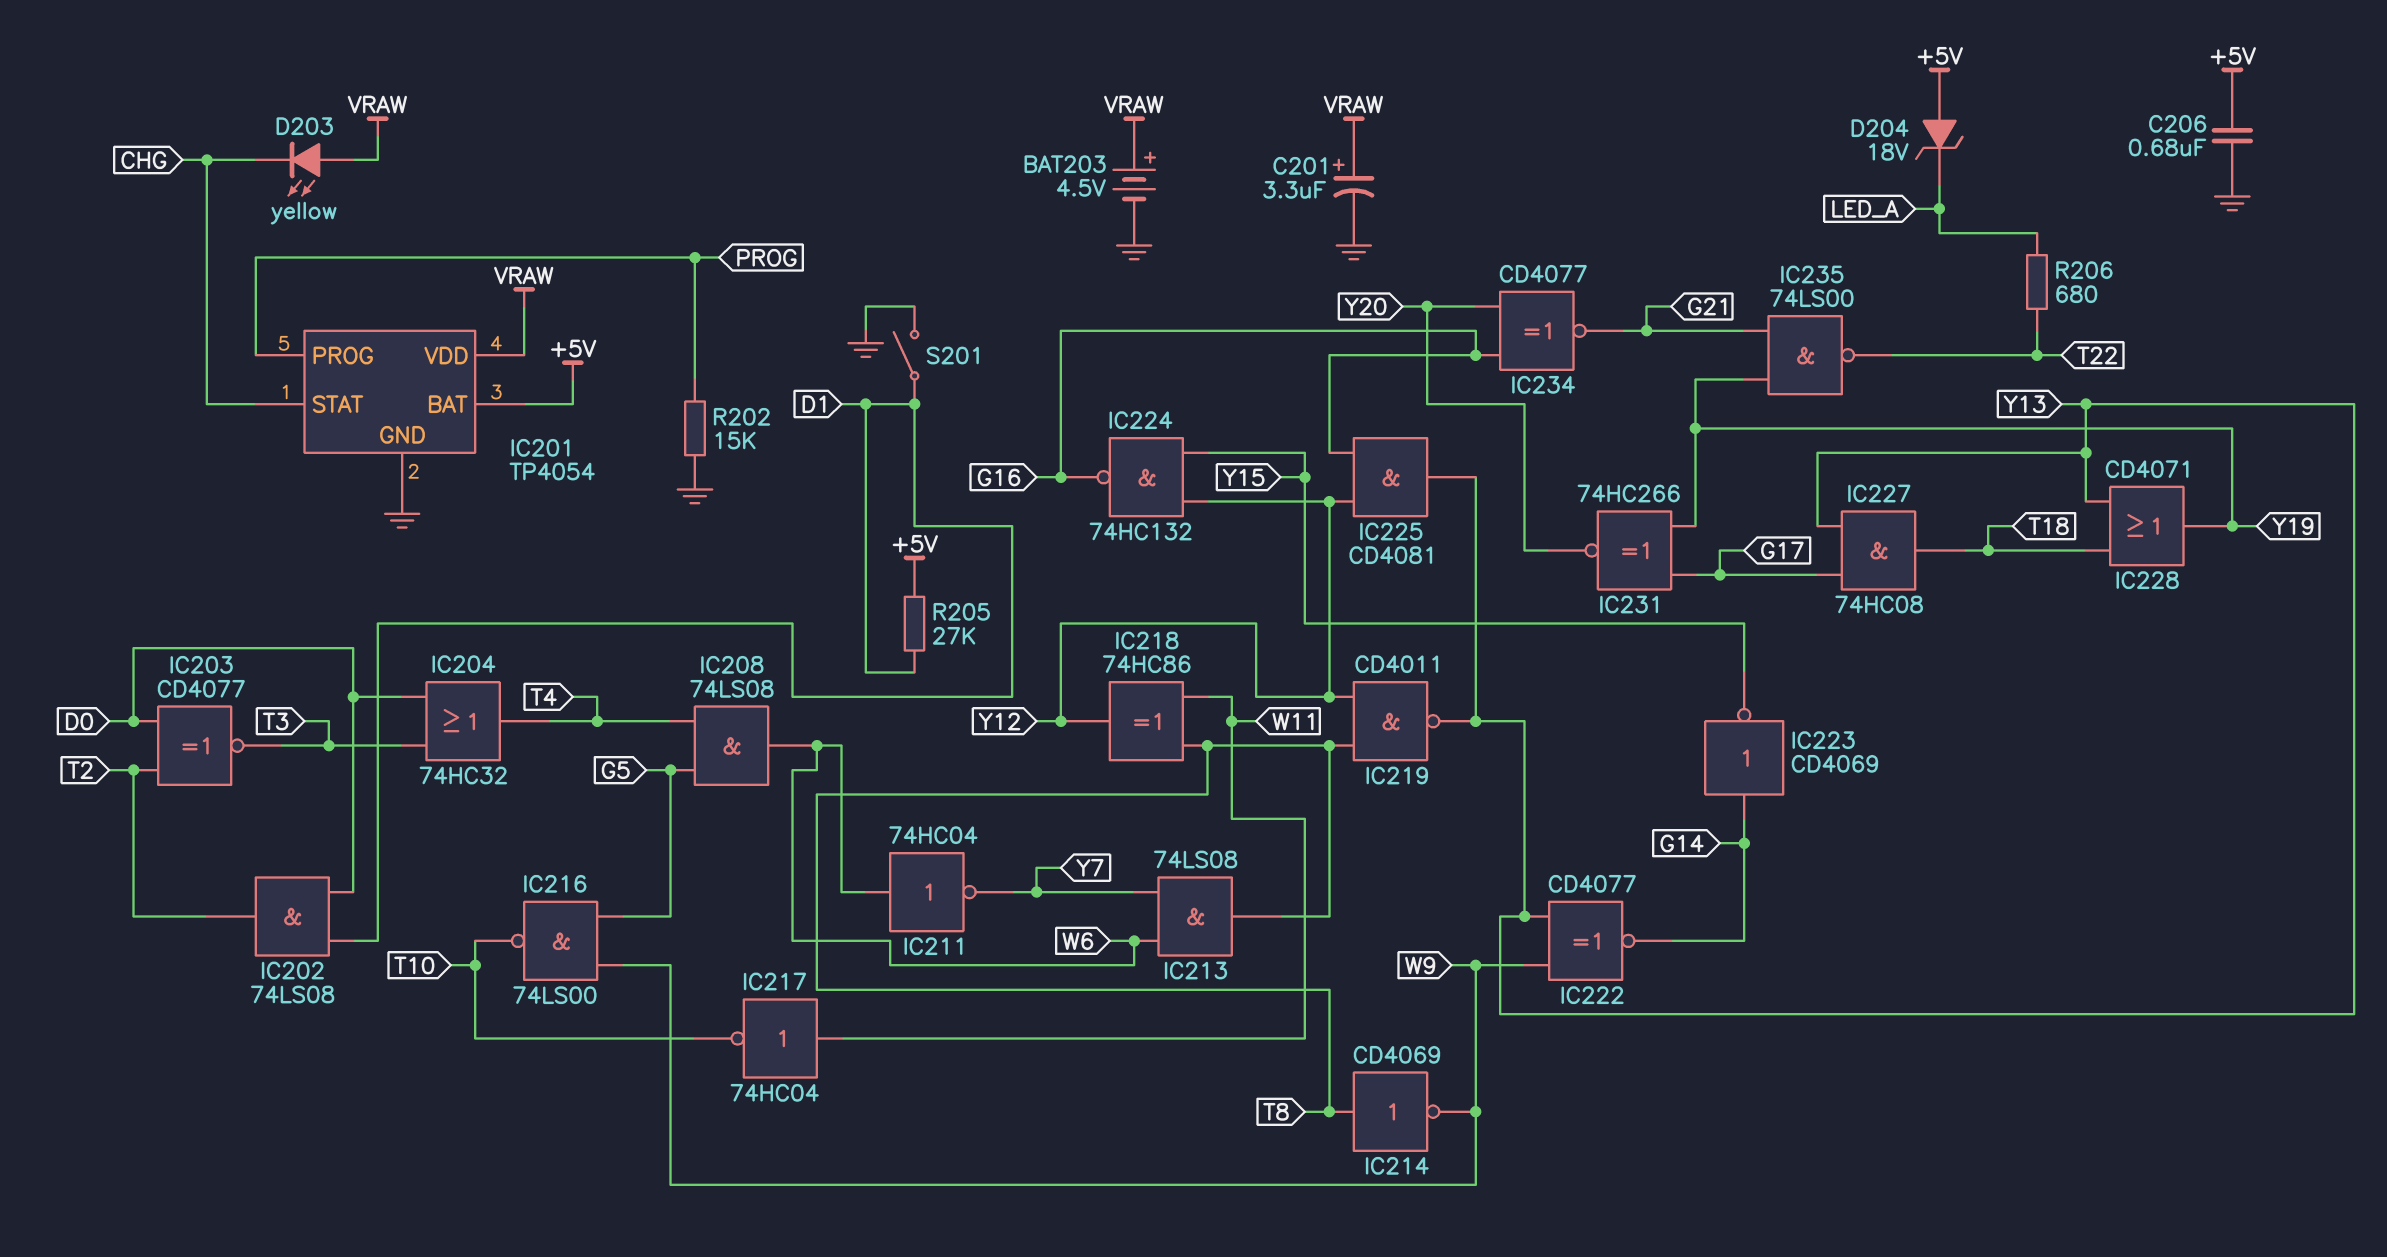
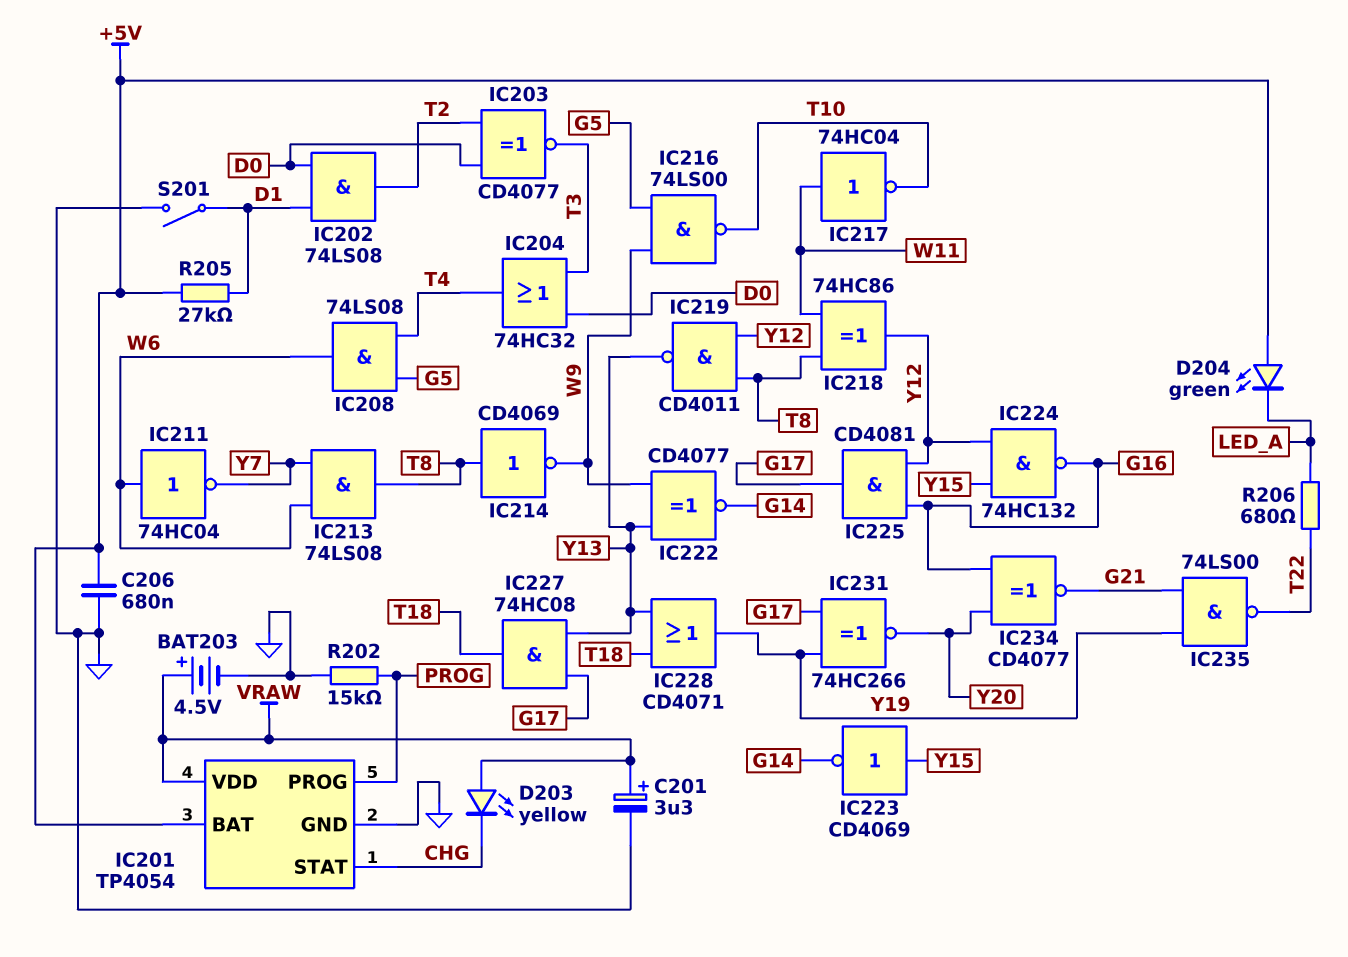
D204: zener 18V (A +5V, K LED_A) -> LED green (A +5V, K LED_A)
IC223: NOT CD4069 (in G14, out Y15) -> NOT CD4069 (in Y15, out G14)
IC225: AND CD4081 (in G16, in Y12, out Y13) -> AND CD4081 (in G16, in Y12, out G17)

